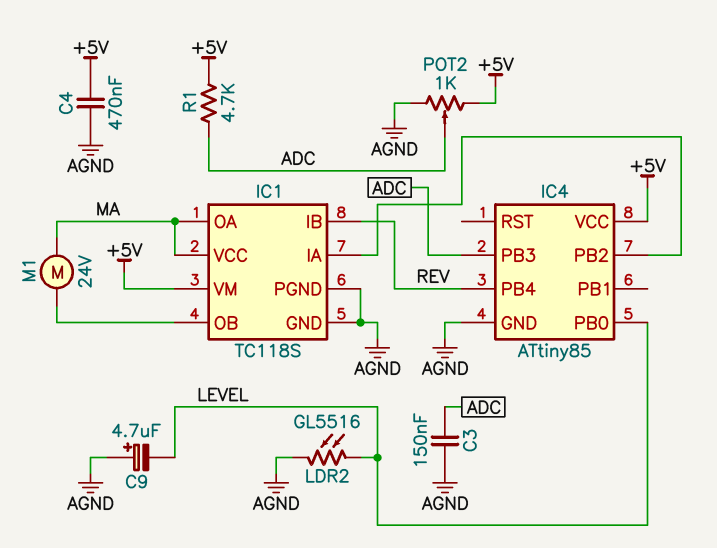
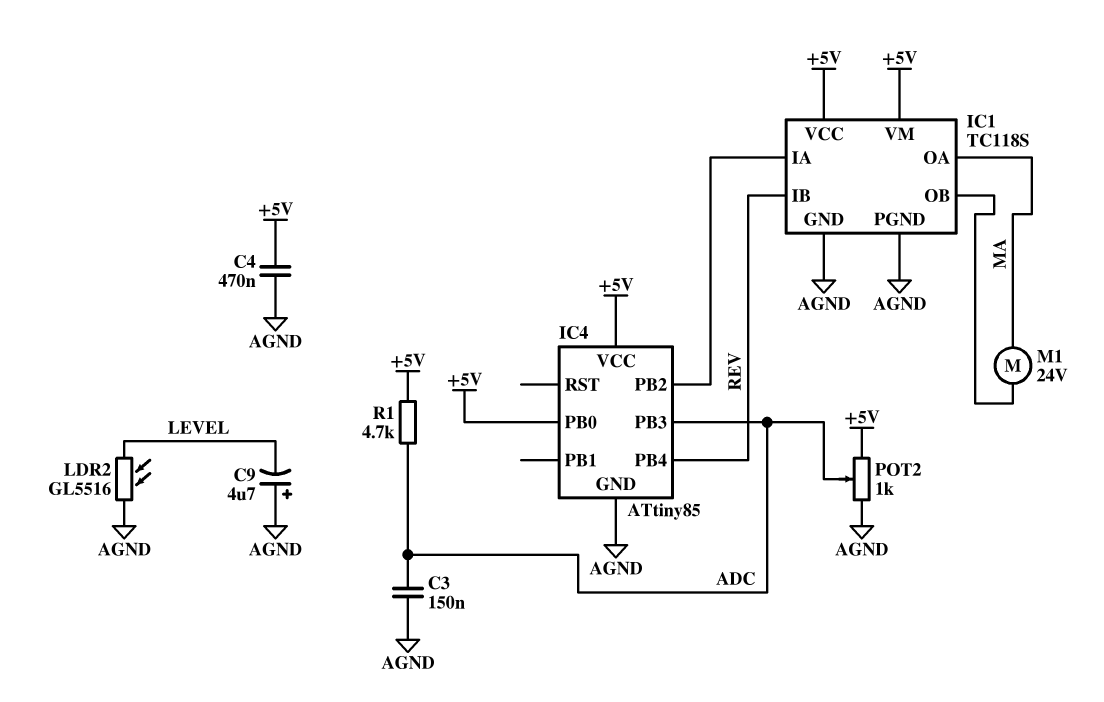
IC1 pin VCC: MA -> +5V
IC4 pin PB0: LEVEL -> +5V

